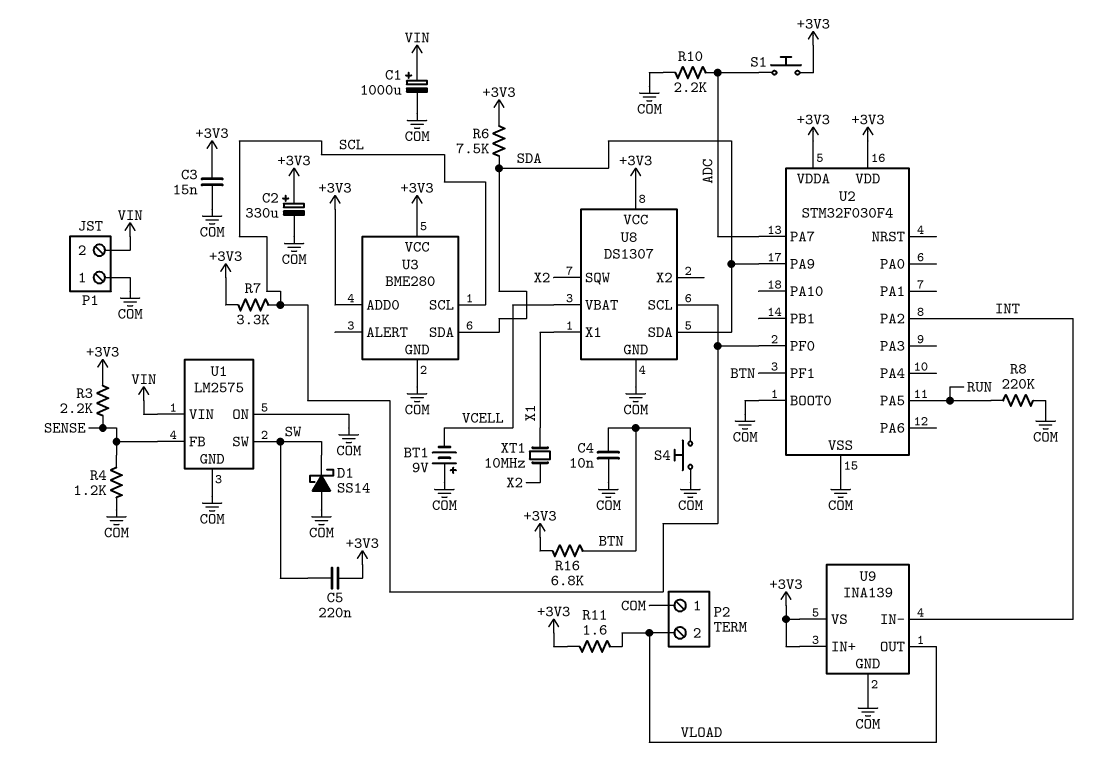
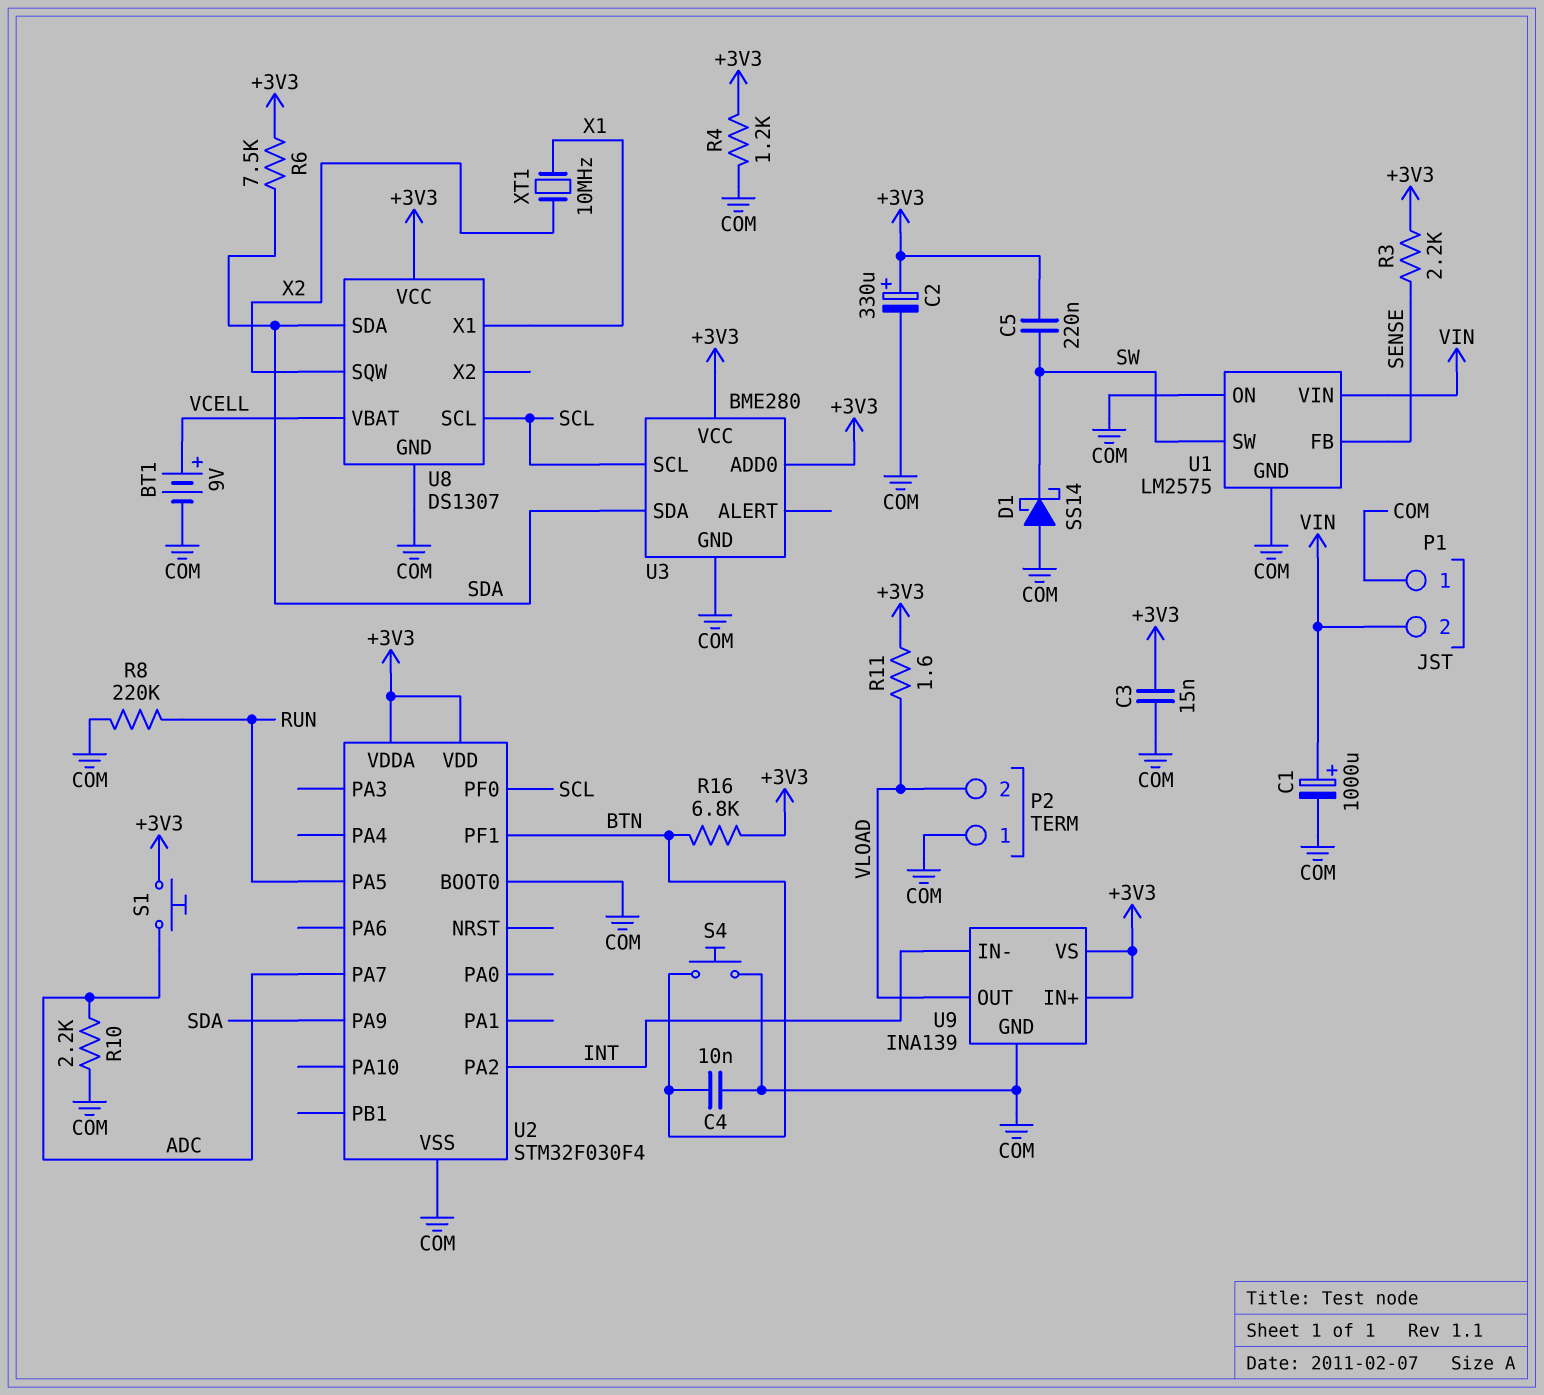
BT1: 9V (plus COM, minus VCELL) -> 9V (plus VCELL, minus COM)
R4: 1.2k (COM, SENSE) -> 1.2k (+3V3, COM)
R7: 3.3k (+3V3, SCL) -> none

